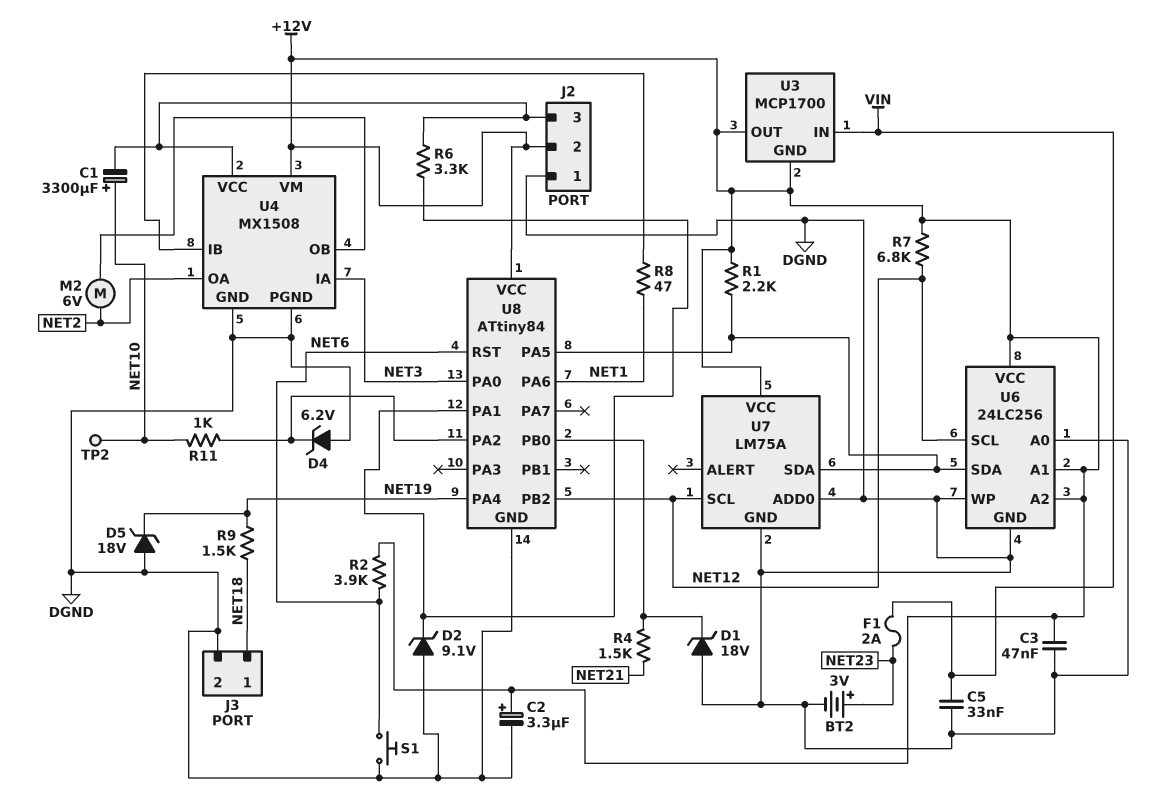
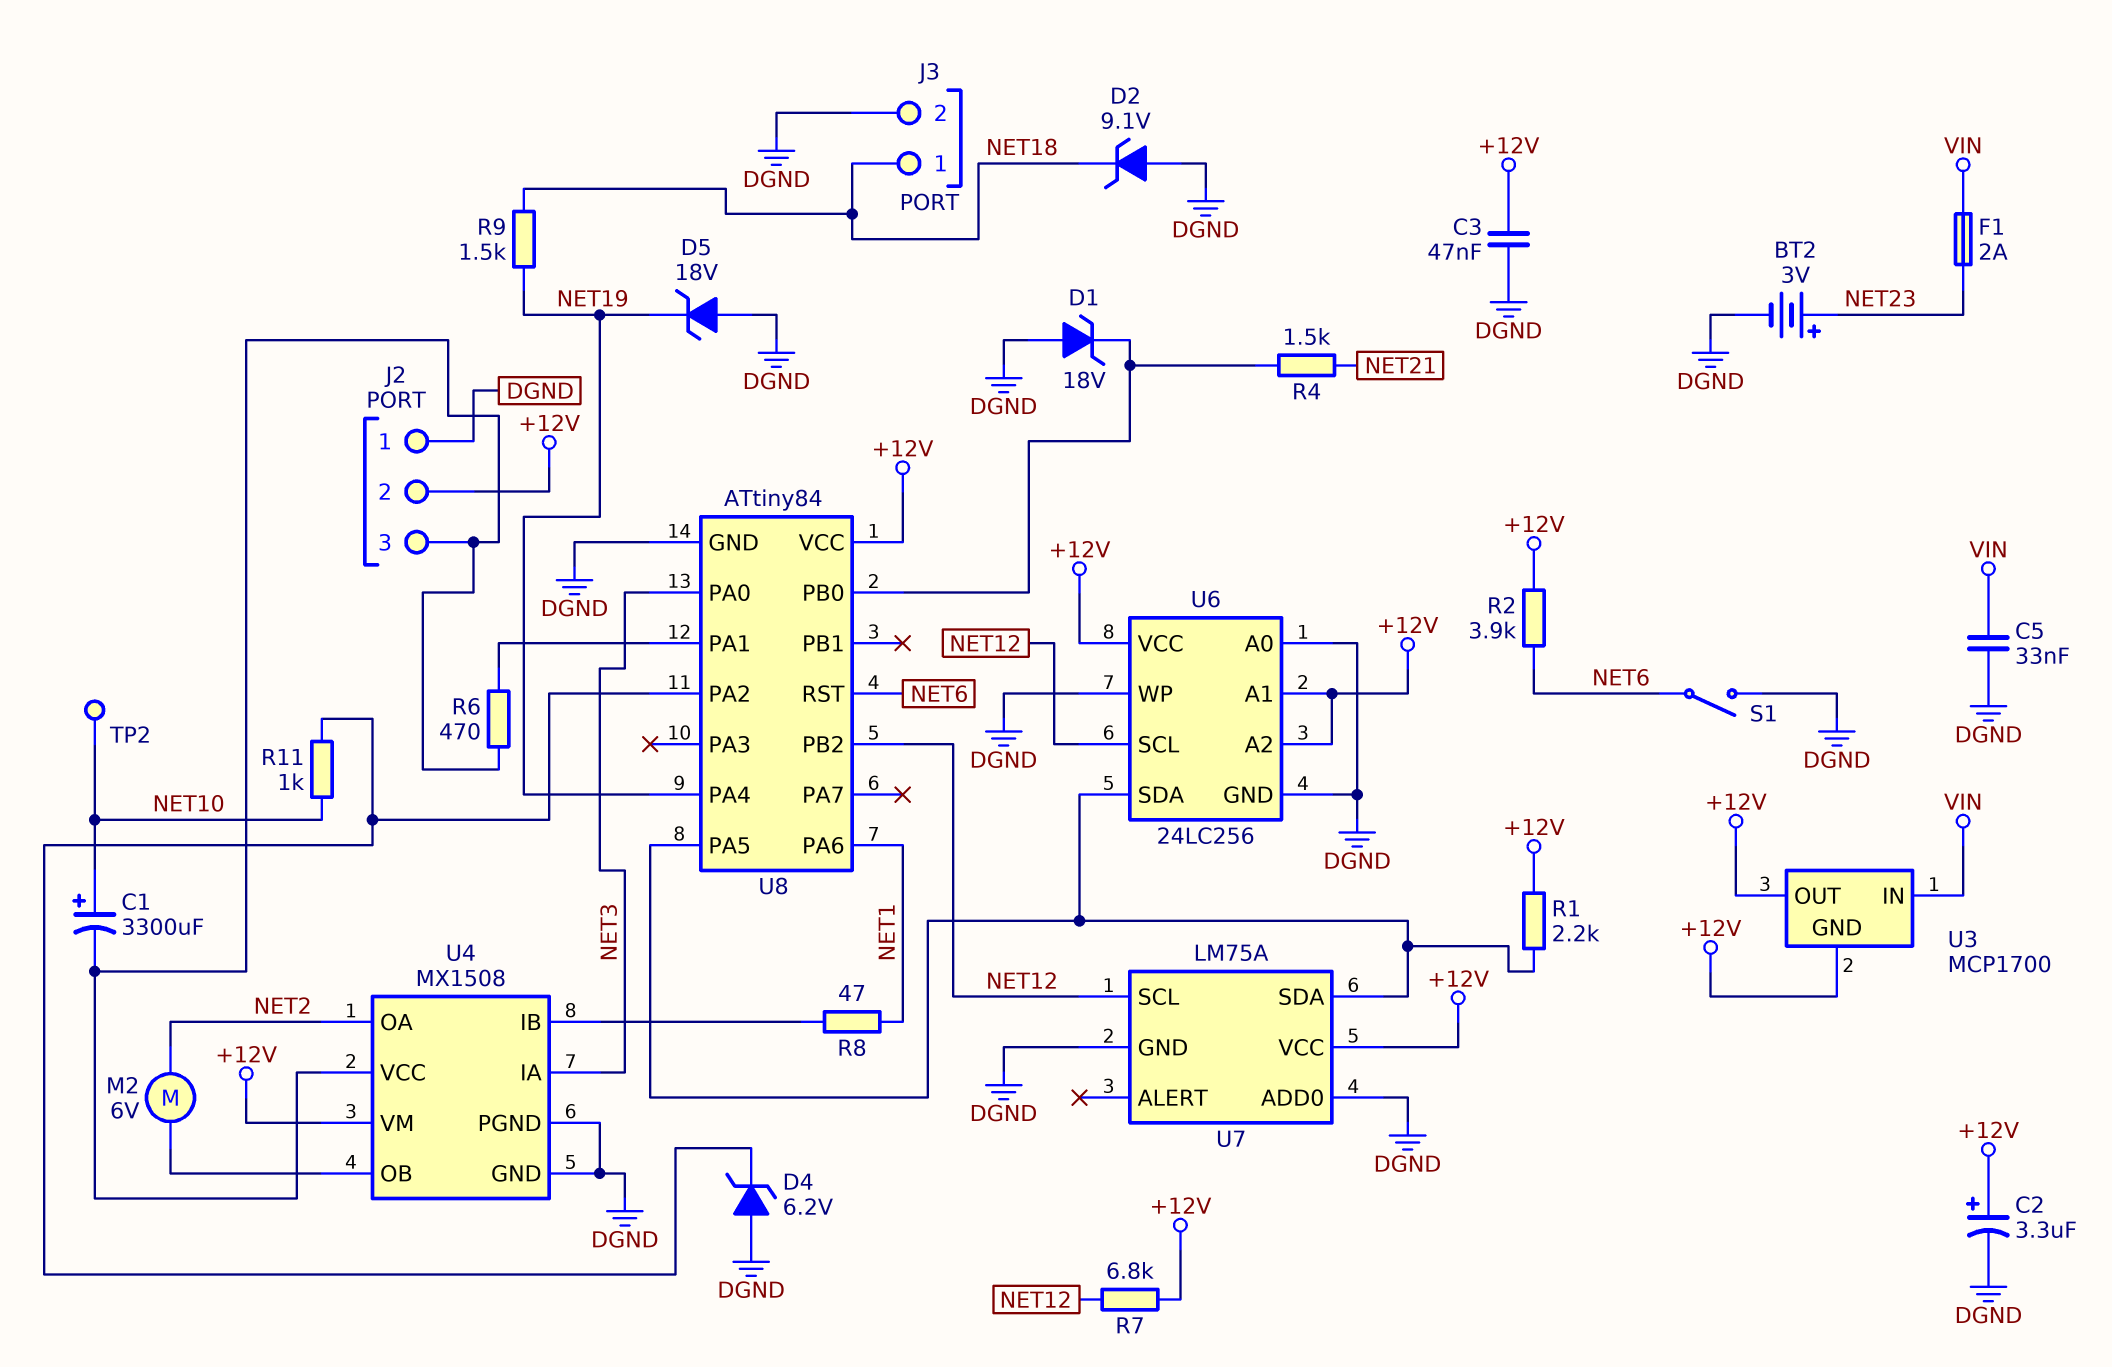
D2: zener 9.1V (A DGND, K U8/PA1) -> zener 9.1V (A DGND, K NET18)
R6: 3.3k (J2/3, U8/PA1) -> 470 (J2/3, U8/PA1)
S1: button (DGND, NET6) -> switch (DGND, NET6)

